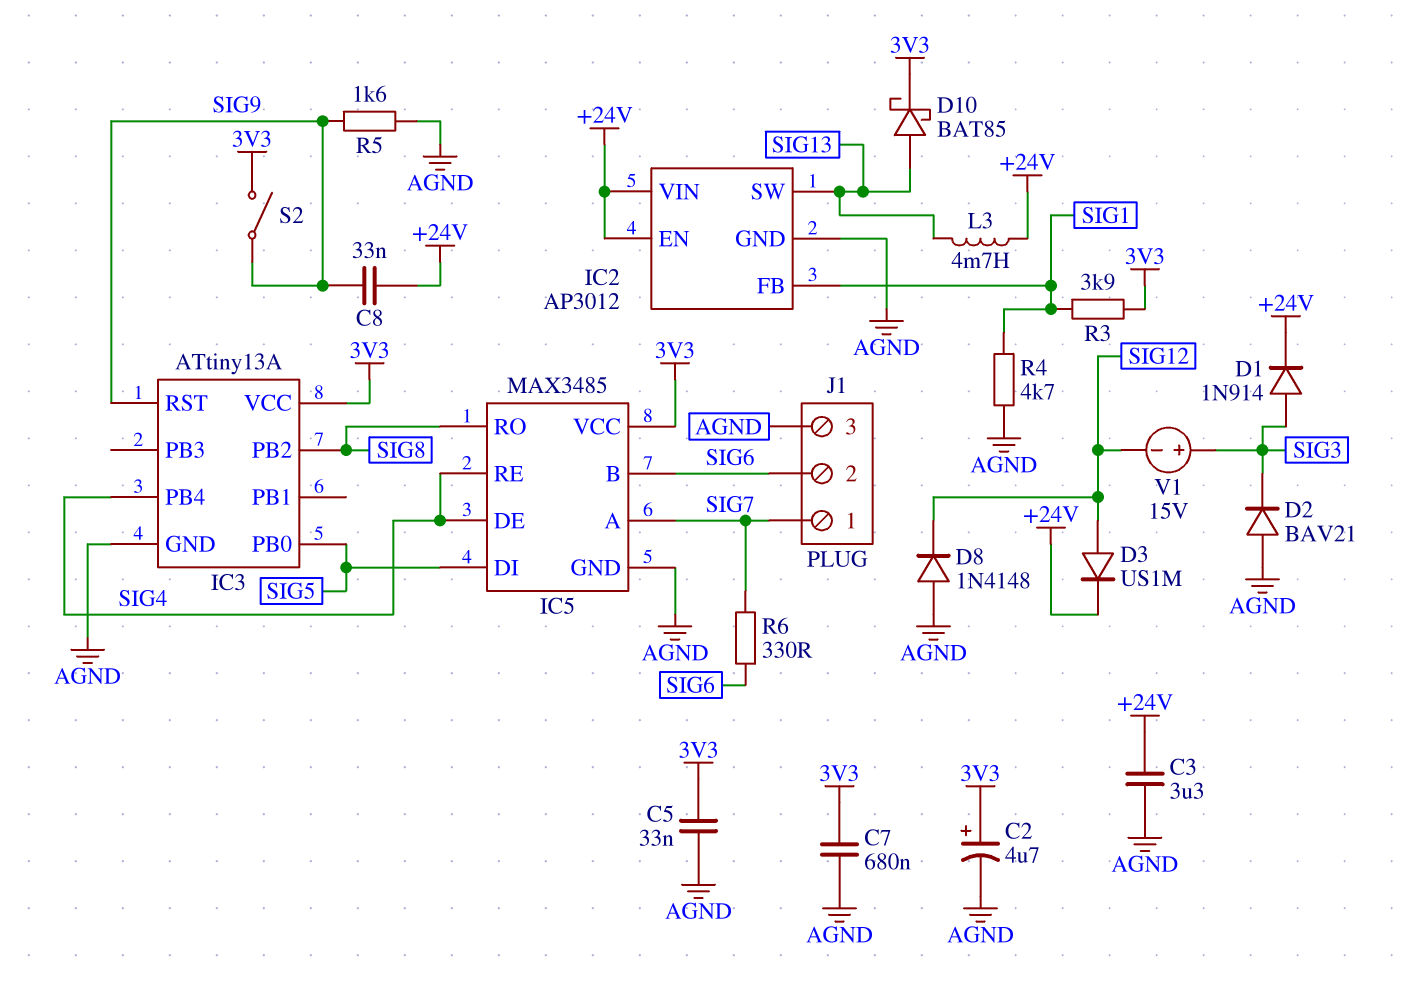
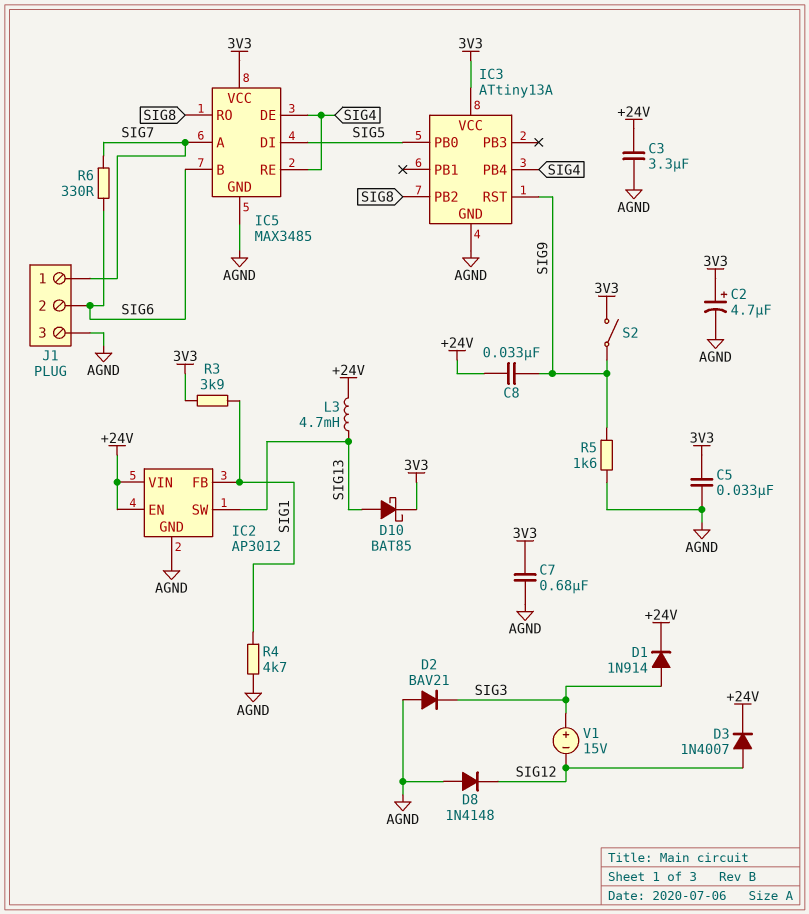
D3: diode US1M (A SIG12, K +24V) -> diode 1N4007 (A SIG12, K +24V)

